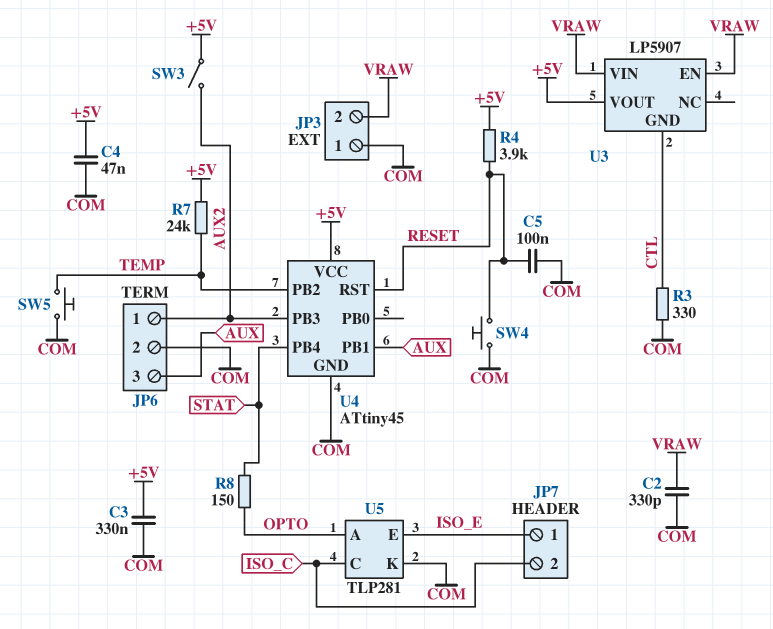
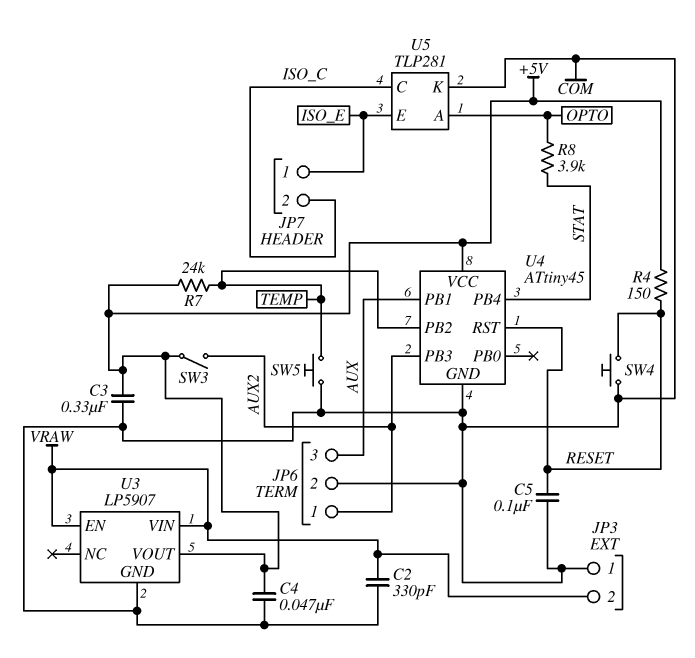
R3: 330 (COM, CTL) -> none
R4: 3.9k (+5V, RESET) -> 150 (+5V, RESET)
R8: 150 (OPTO, STAT) -> 3.9k (OPTO, STAT)
U3 pin GND: CTL -> COM

